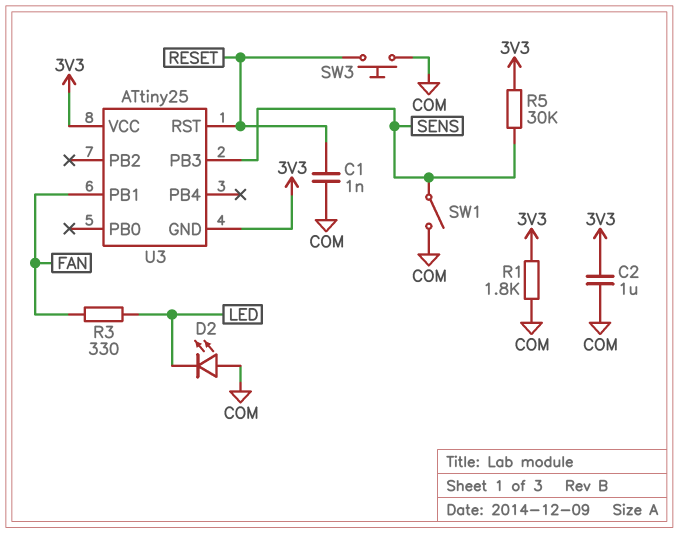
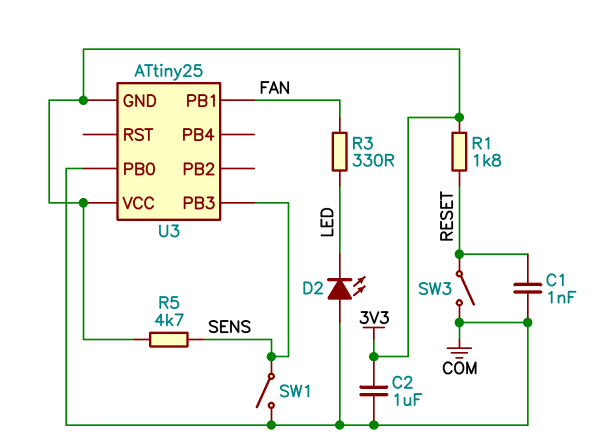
R1: 1.8k (3V3, COM) -> 1.8k (3V3, RESET)
R5: 30k (3V3, SENS) -> 4.7k (3V3, SENS)
SW3: button (COM, RESET) -> switch (COM, RESET)
U3 pin PB0: none -> COM
U3 pin RST: RESET -> none

